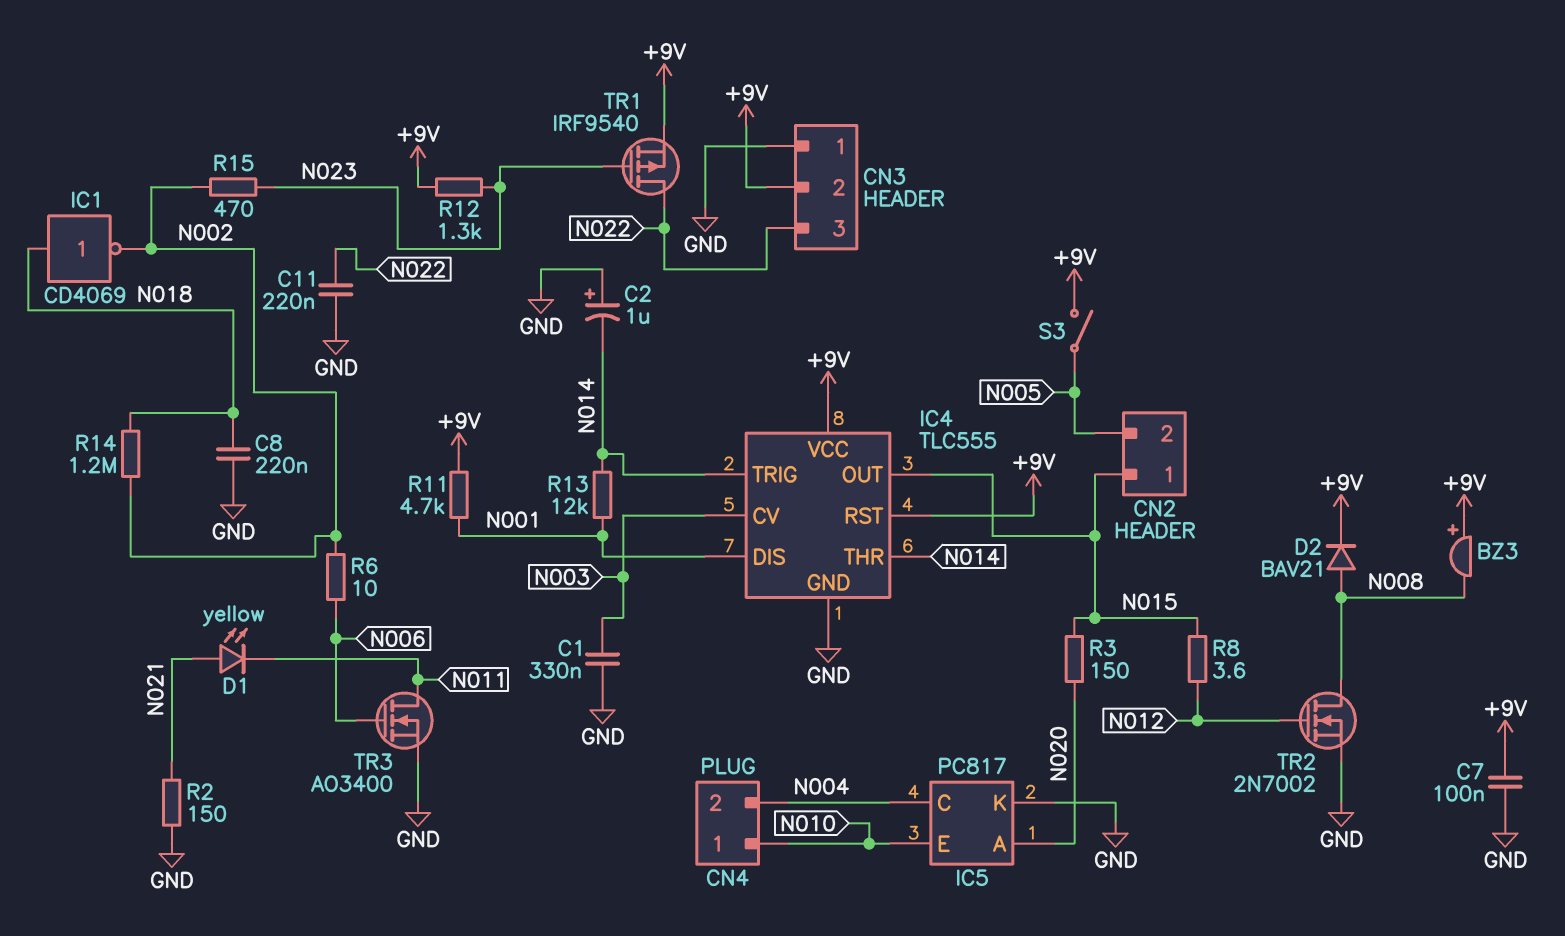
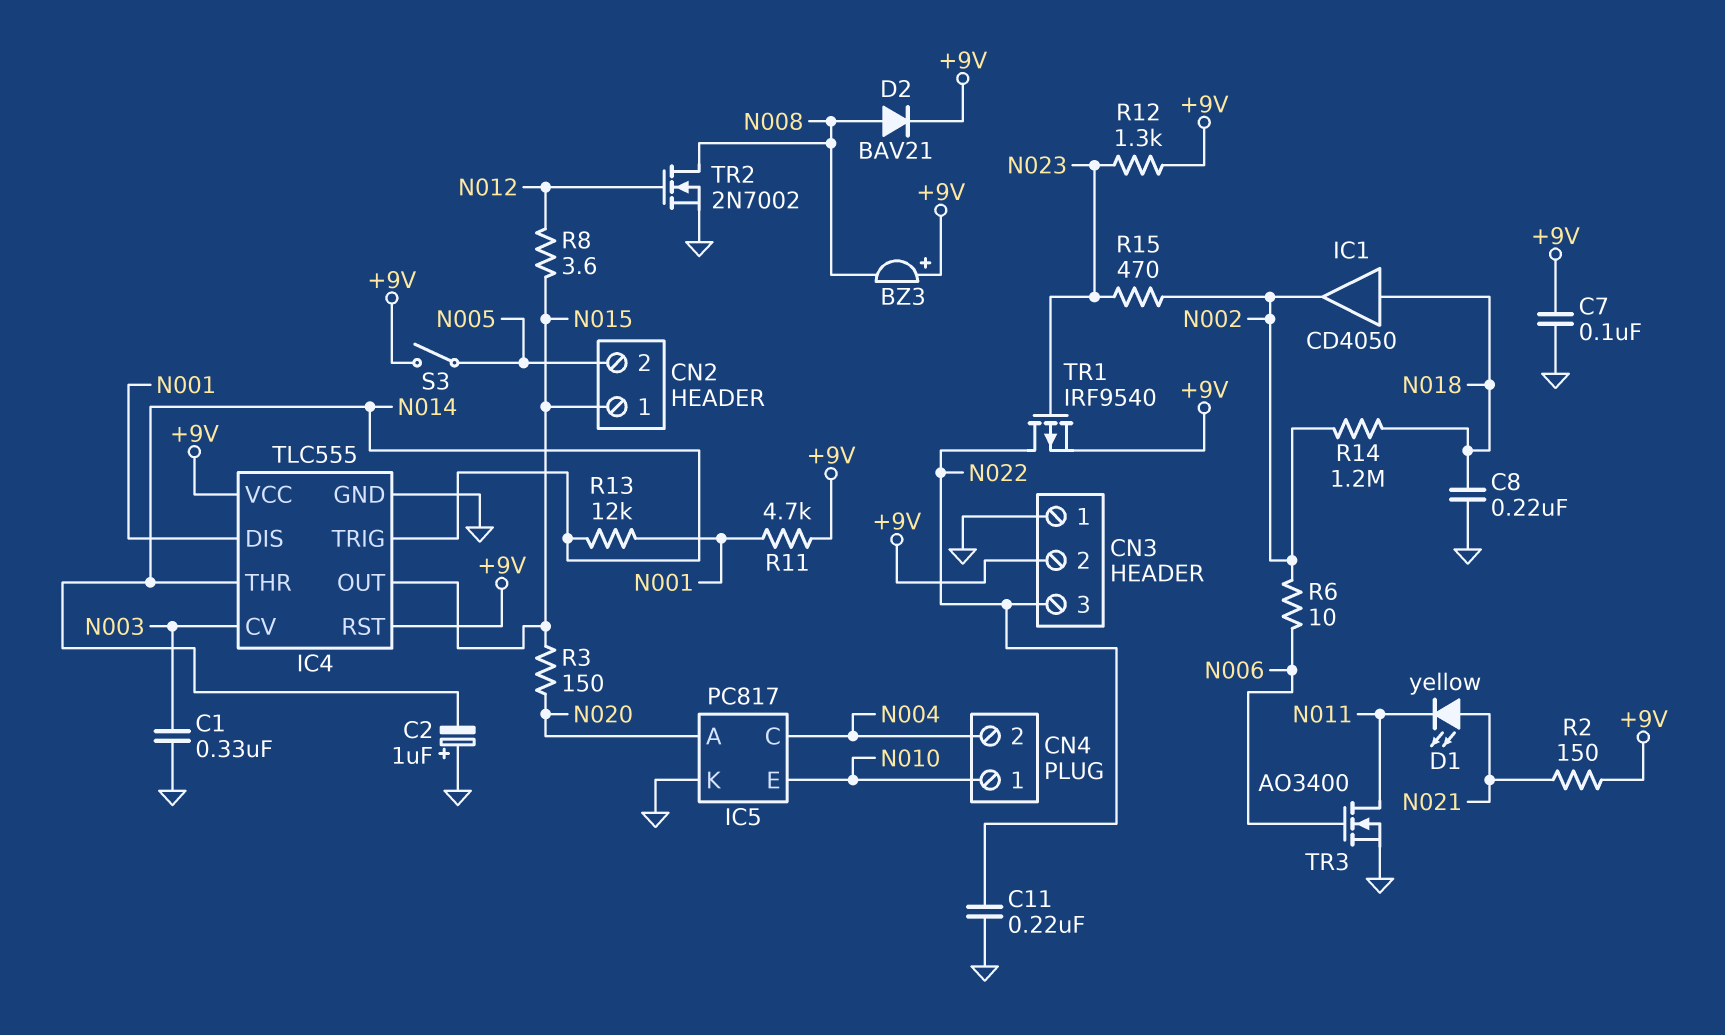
IC1: NOT CD4069 (in N018, out N002) -> buffer CD4050 (in N018, out N002)
R2: 150 (GND, N021) -> 150 (+9V, N021)

